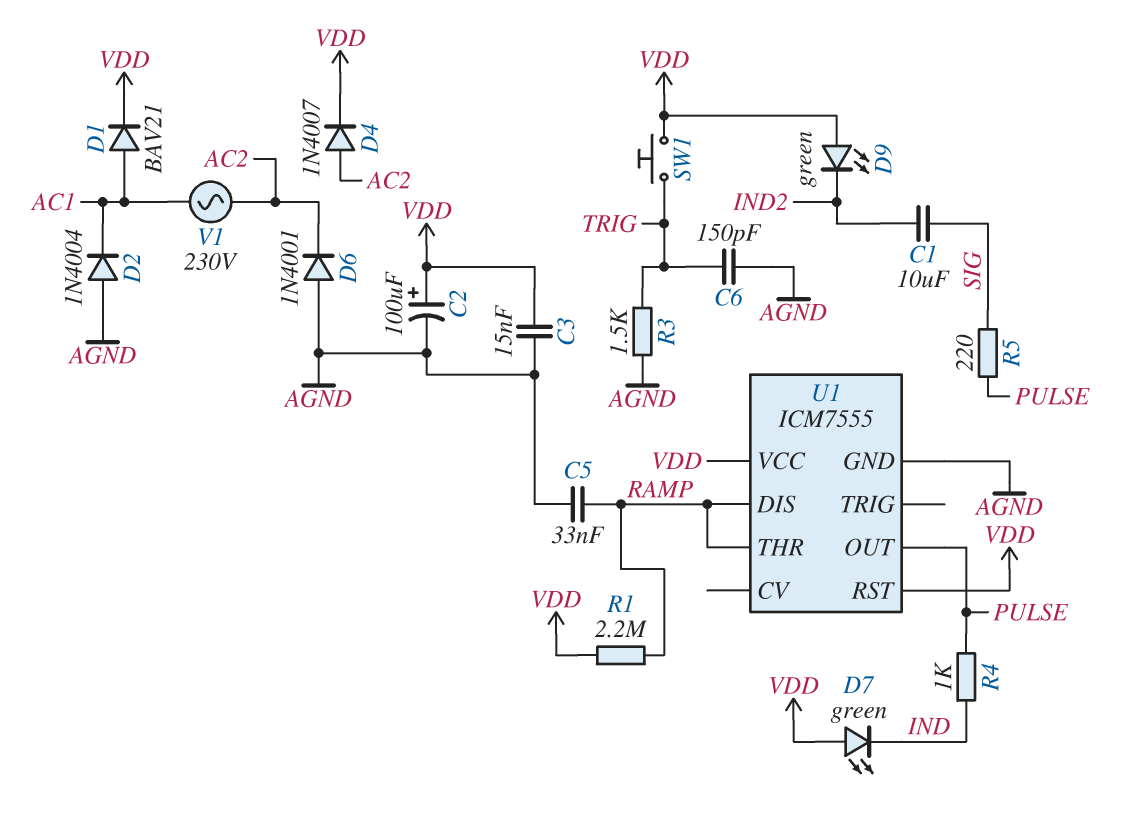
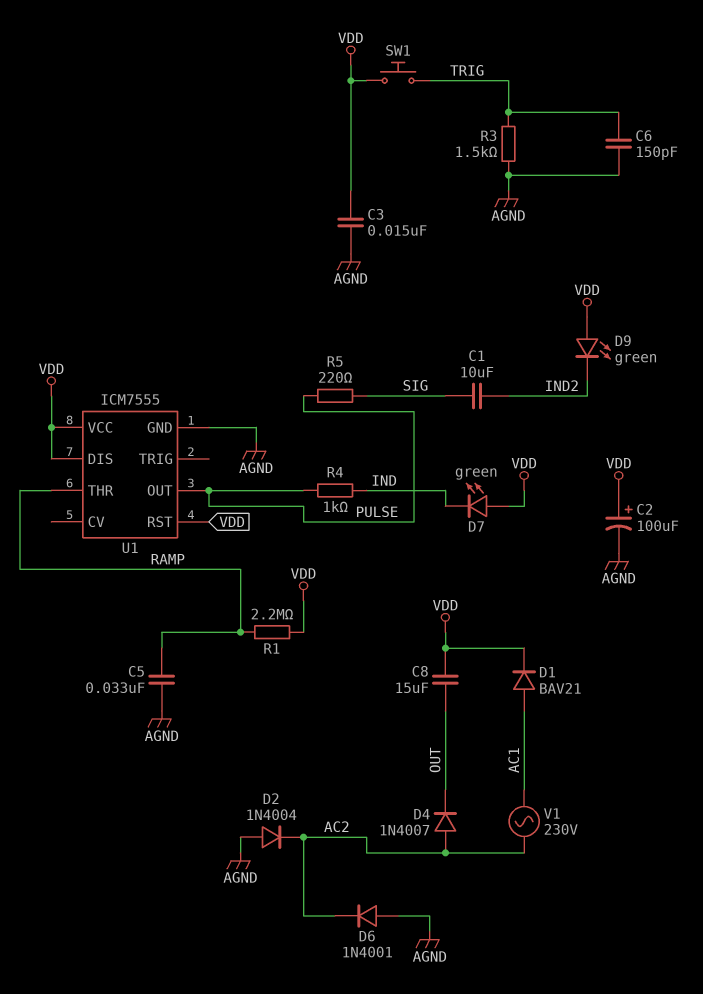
C8: none -> 15uF (OUT, VDD)
D2: diode 1N4004 (A AGND, K AC1) -> diode 1N4004 (A AGND, K AC2)
D4: diode 1N4007 (A AC2, K VDD) -> diode 1N4007 (A AC2, K OUT)
U1 pin DIS: RAMP -> VDD

